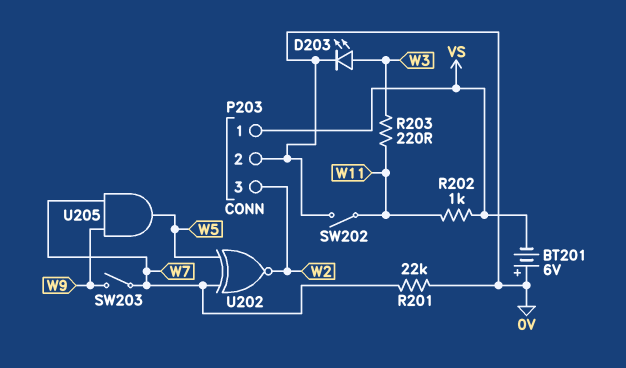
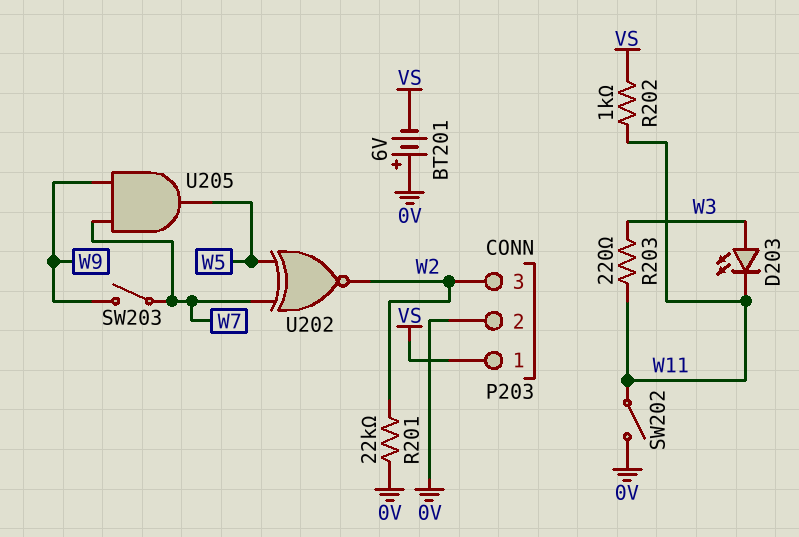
D203: LED (A W3, K 0V) -> LED (A W3, K W11)
R201: 22k (0V, W7) -> 22k (0V, W2)

